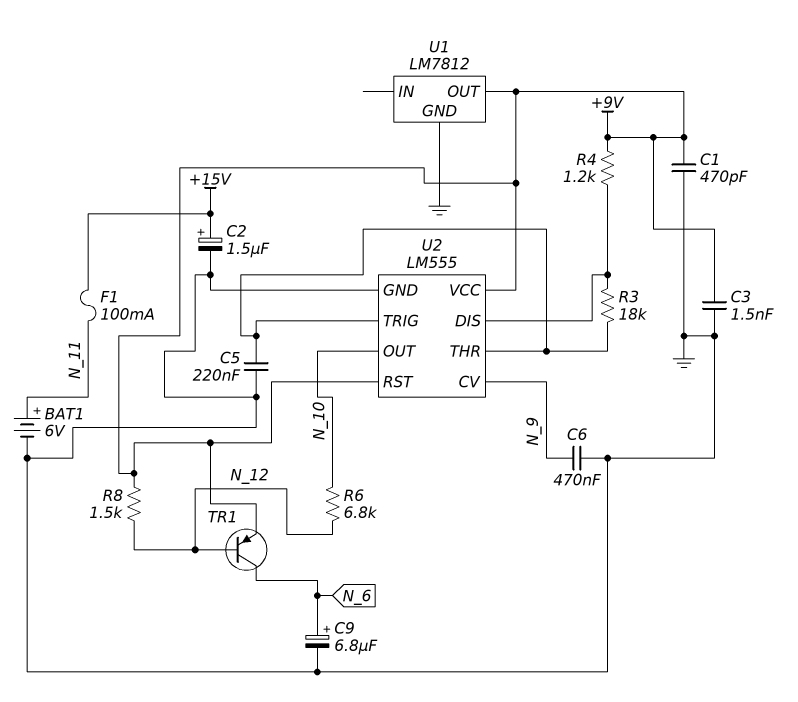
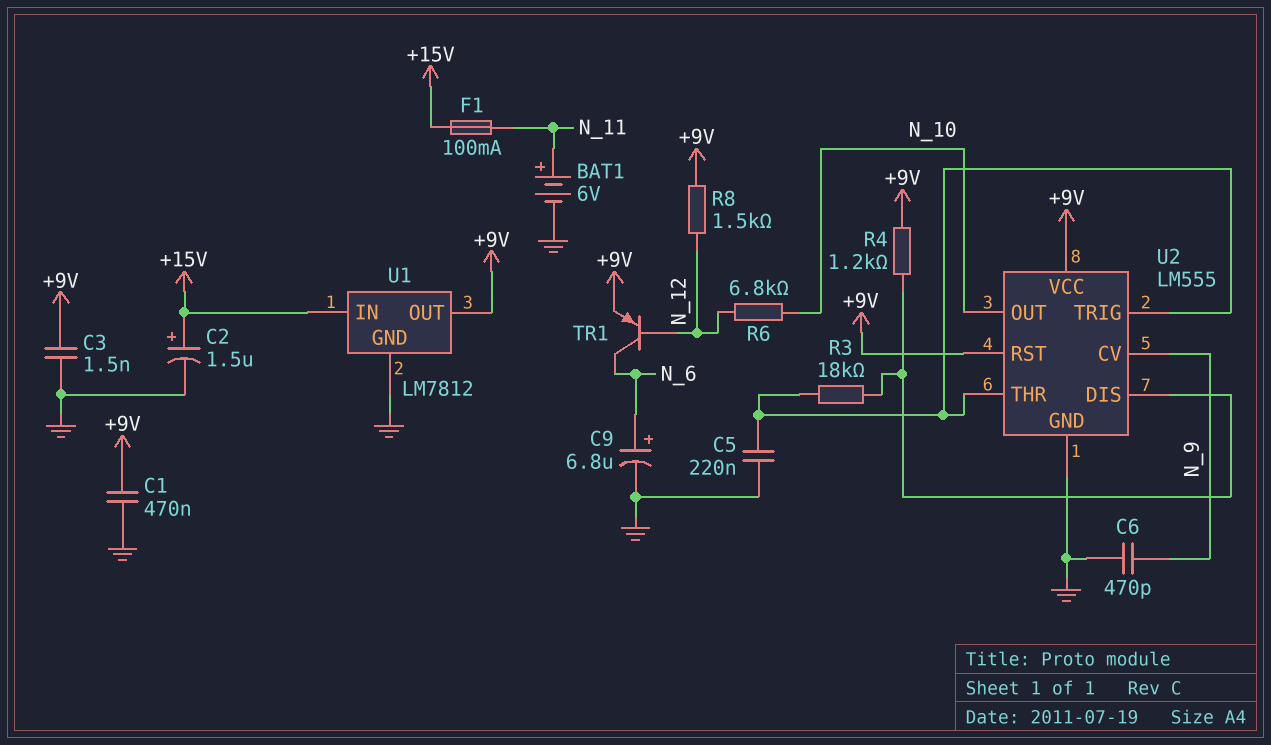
C1: 470pF (+9V, GND) -> 470nF (+9V, GND)
C6: 470nF (GND, N_9) -> 470pF (GND, N_9)
U1 pin IN: none -> +15V

